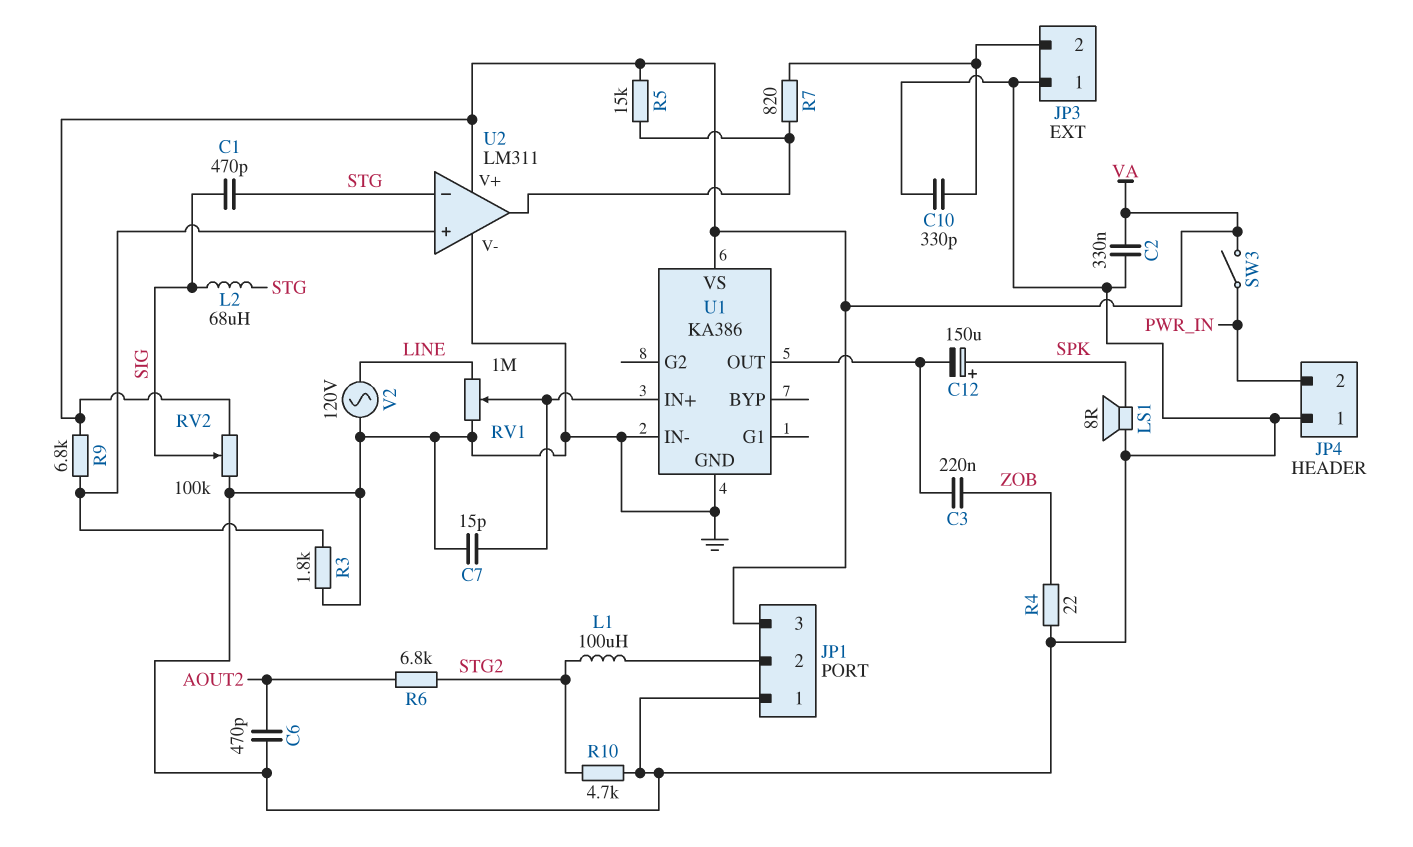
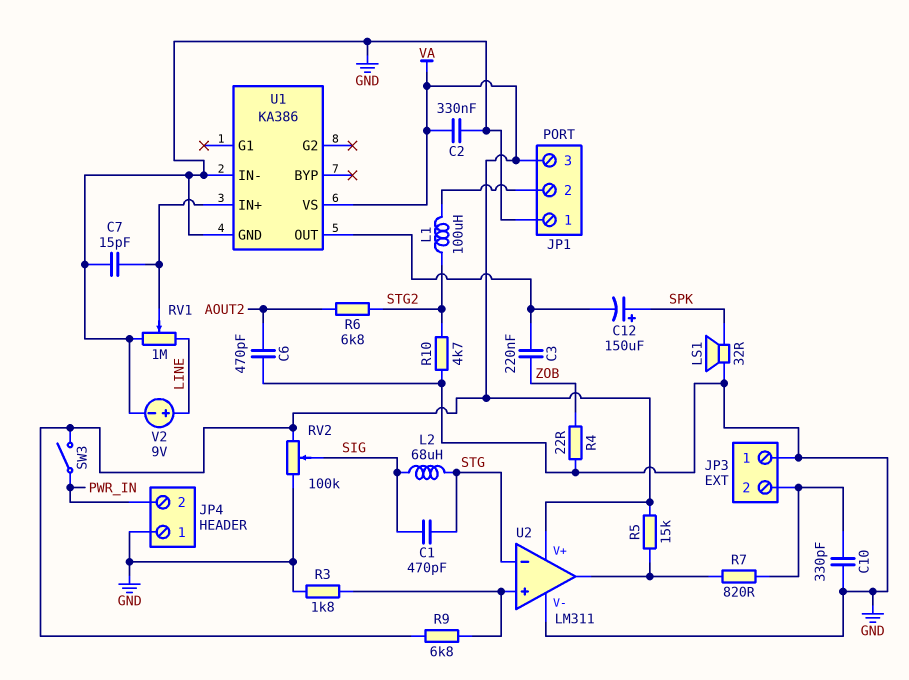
LS1: speaker 8R (GND, SPK) -> speaker 32R (GND, SPK)
V2: AC 120V (GND, LINE) -> 9V (plus LINE, minus GND)

